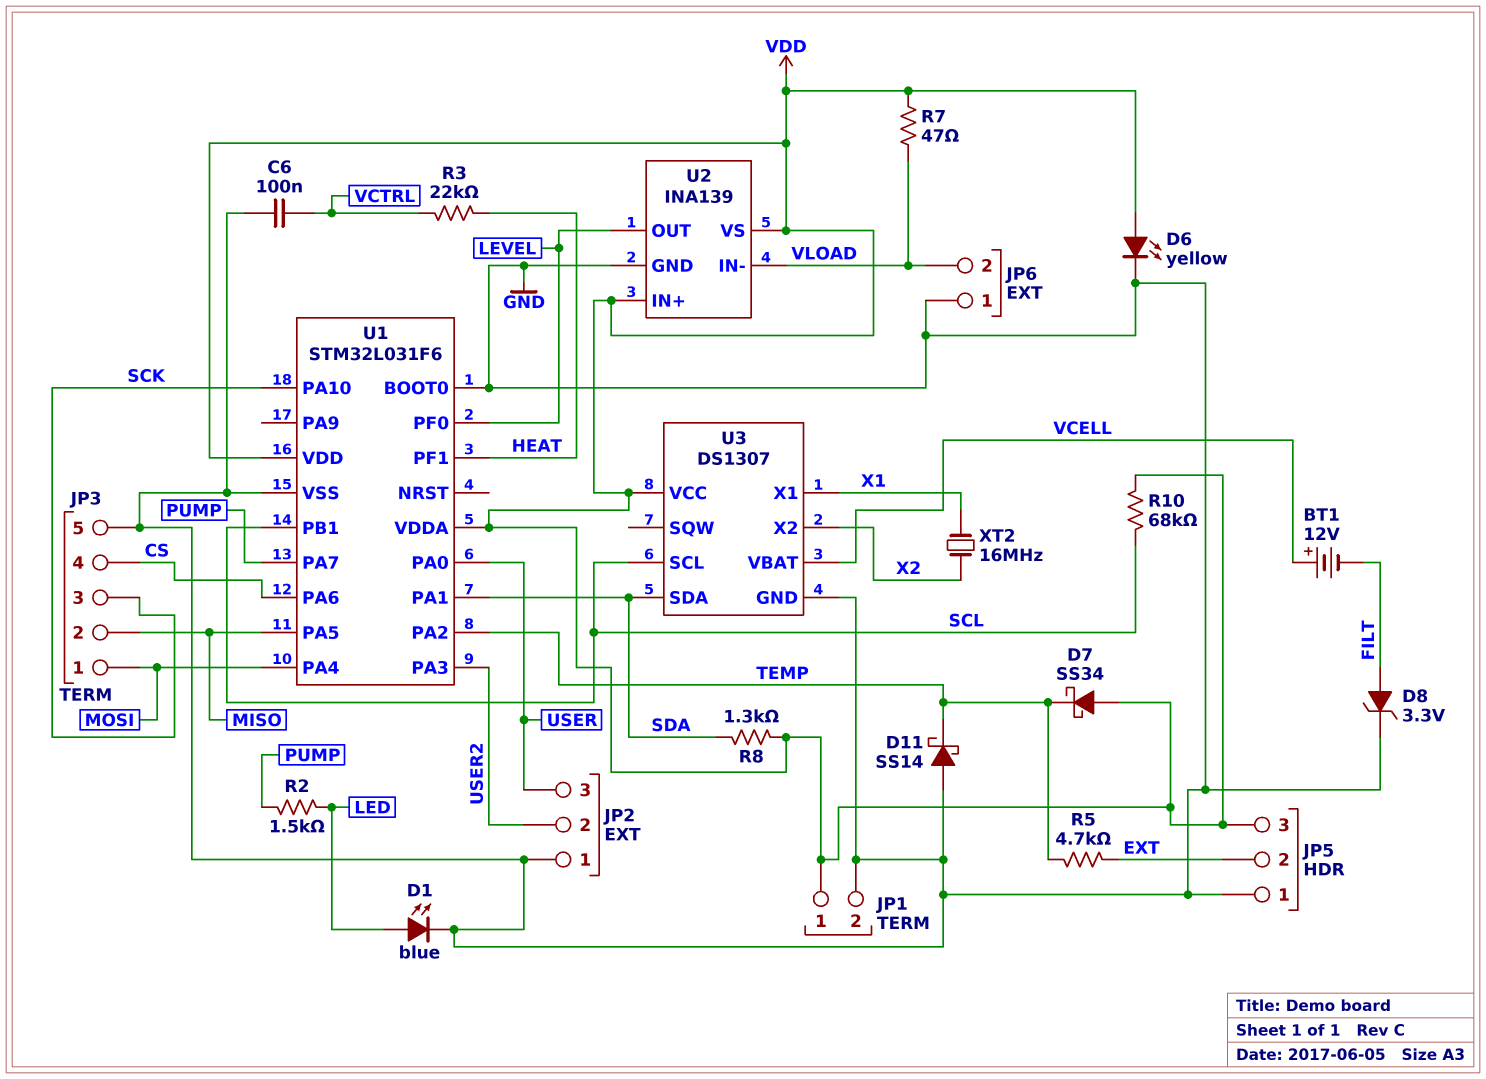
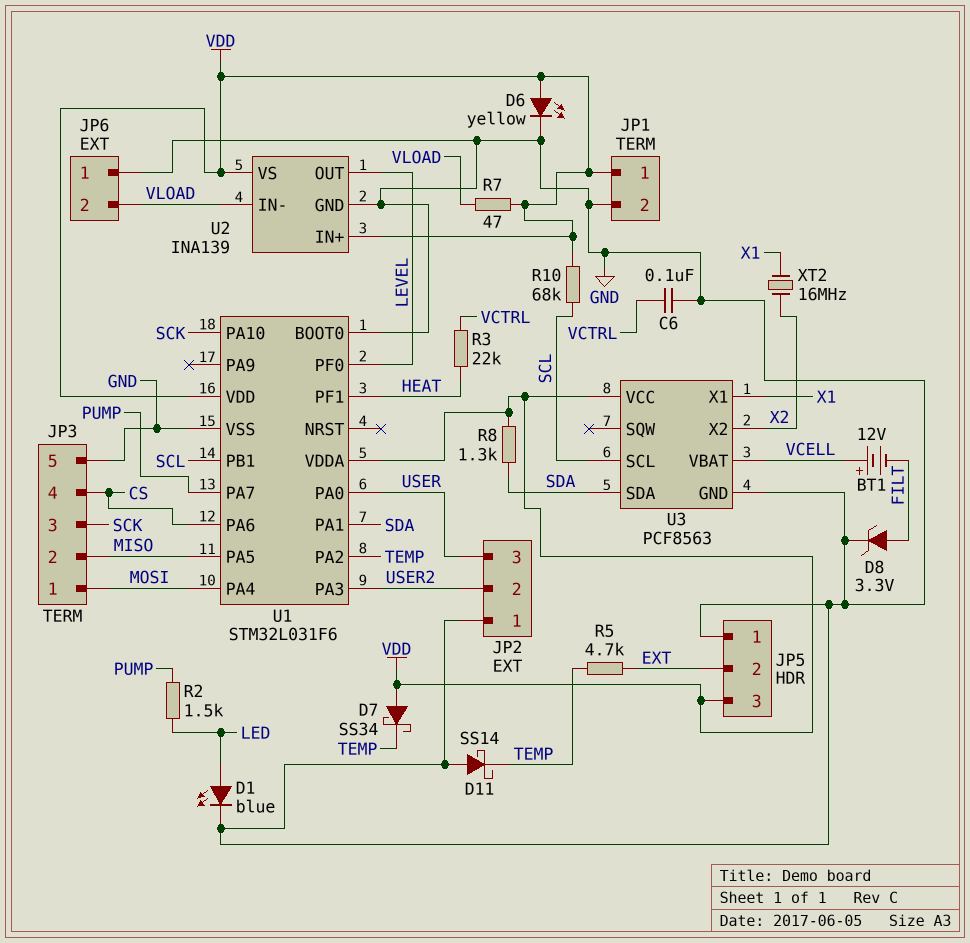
U3: DS1307 -> PCF8563

